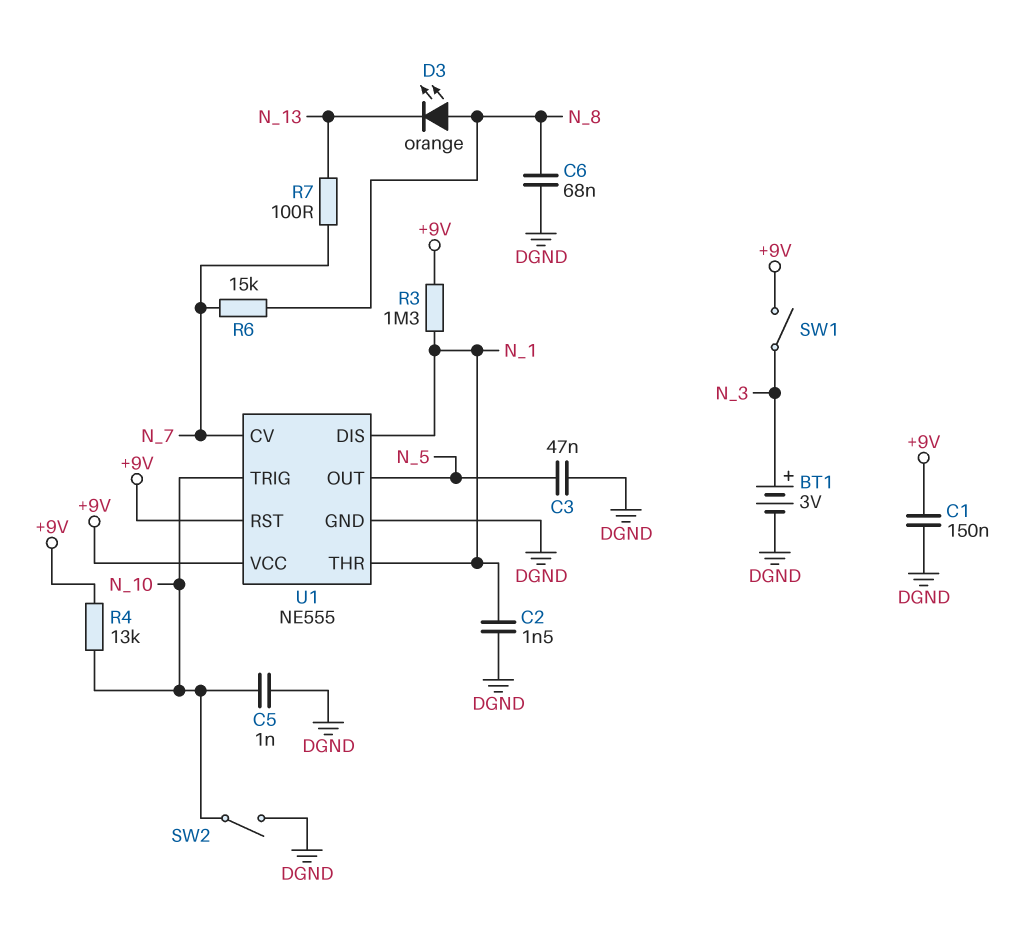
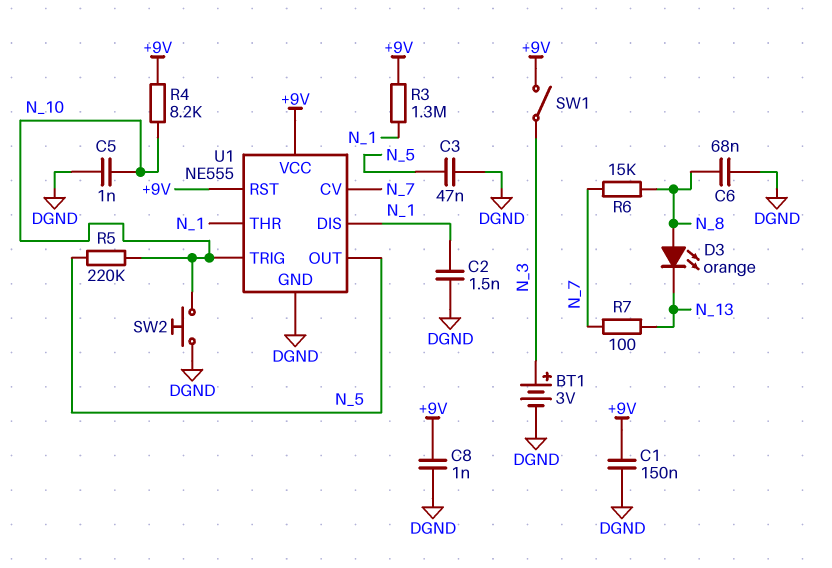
C8: none -> 1nF (+9V, DGND)
R4: 13k (+9V, N_10) -> 8.2k (+9V, N_10)
R5: none -> 220k (N_5, N_10)
SW2: switch (DGND, N_10) -> button (DGND, N_10)

